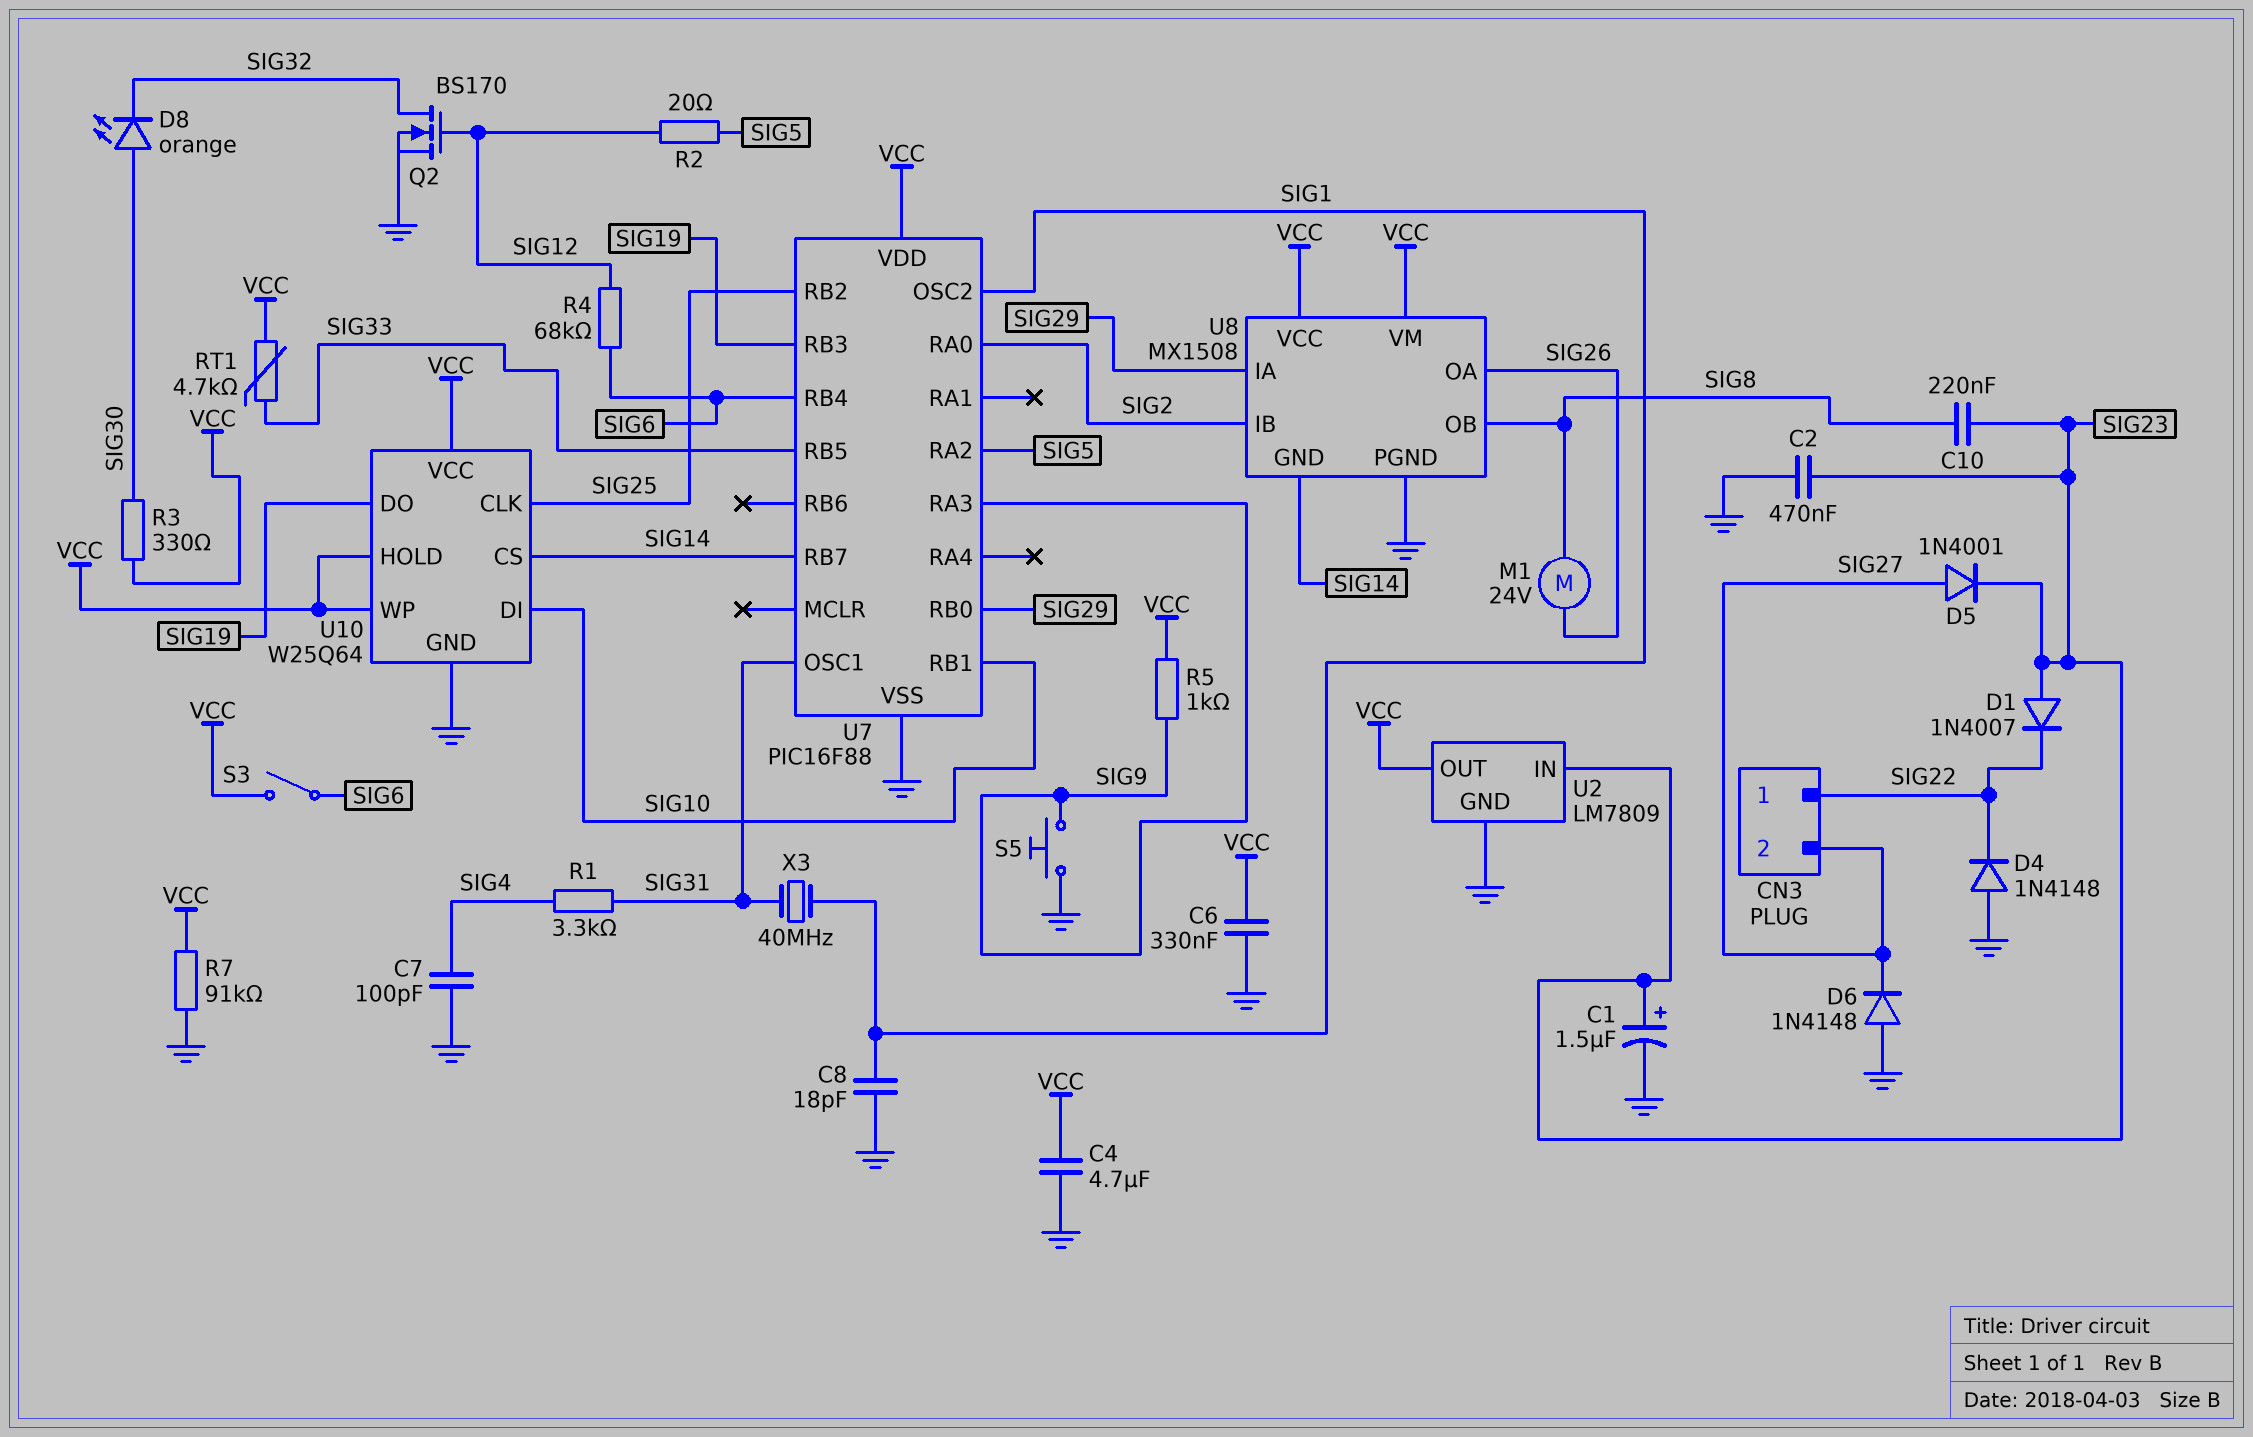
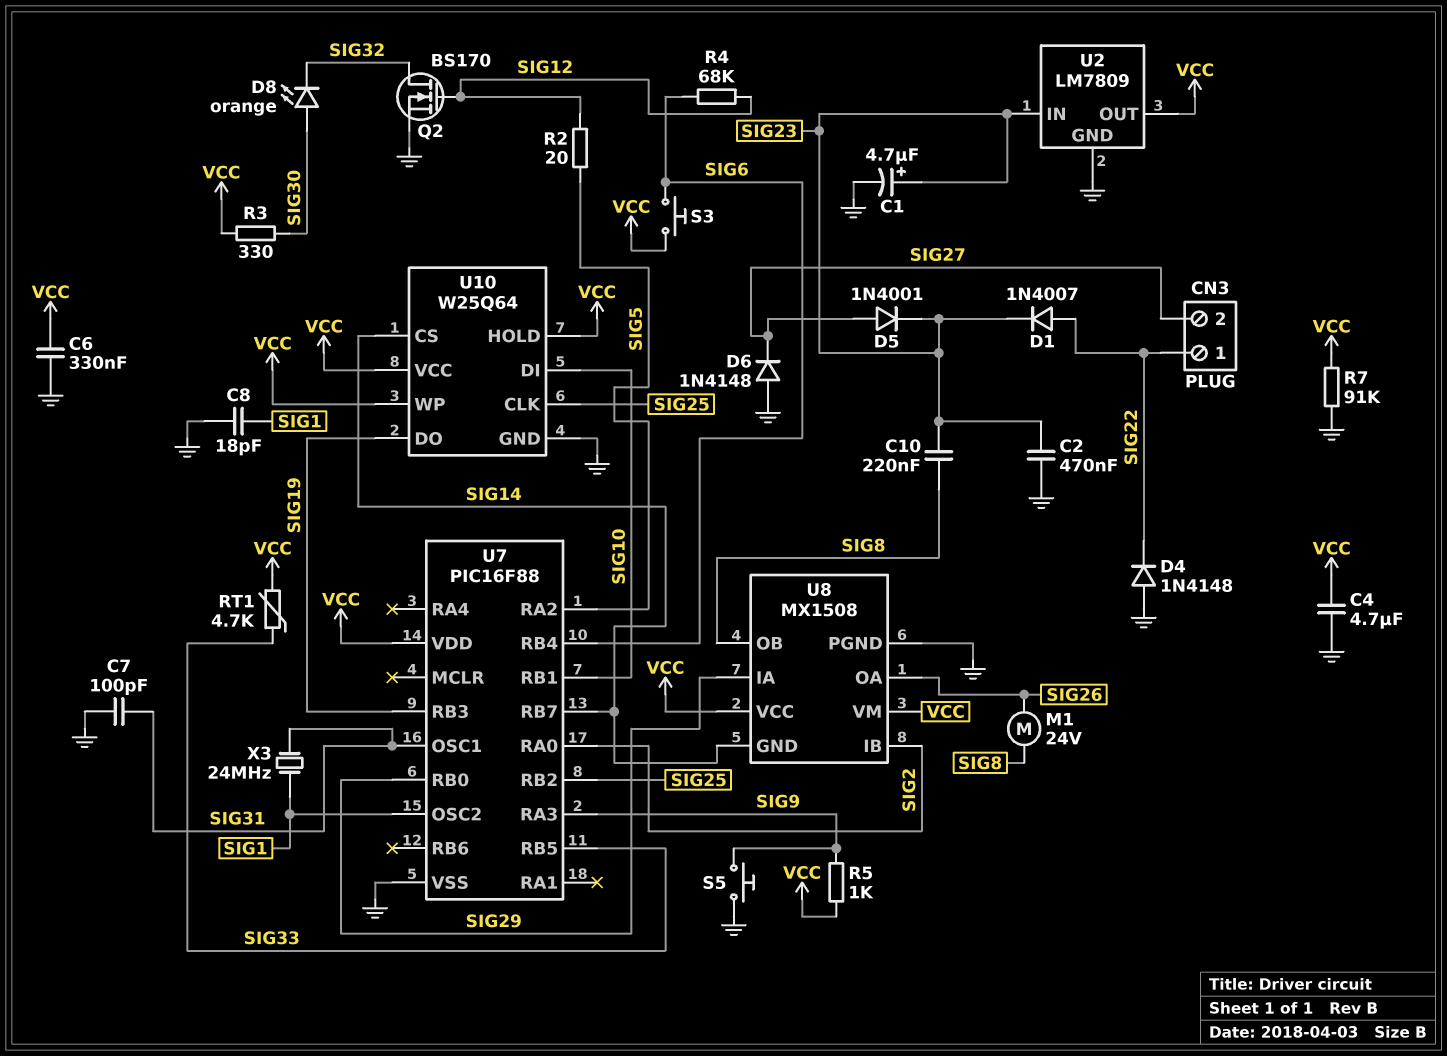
C1: 1.5uF (plus SIG23, minus GND) -> 4.7uF (plus SIG23, minus GND)
C7: 100pF (GND, SIG4) -> 100pF (GND, SIG31)
D1: diode 1N4007 (A SIG23, K SIG22) -> diode 1N4007 (A SIG22, K SIG23)
R1: 3.3k (SIG4, SIG31) -> none
S3: switch (SIG6, VCC) -> button (SIG6, VCC)
X3: 40MHz (SIG1, SIG31) -> 24MHz (SIG1, SIG31)

